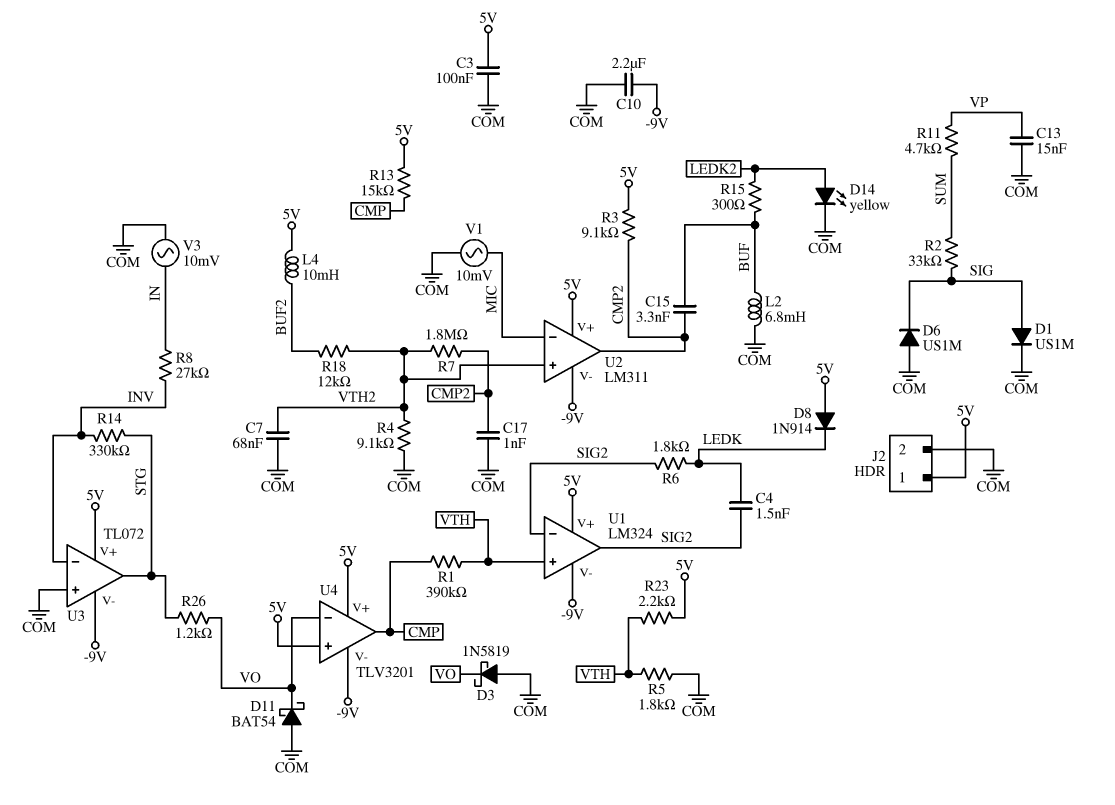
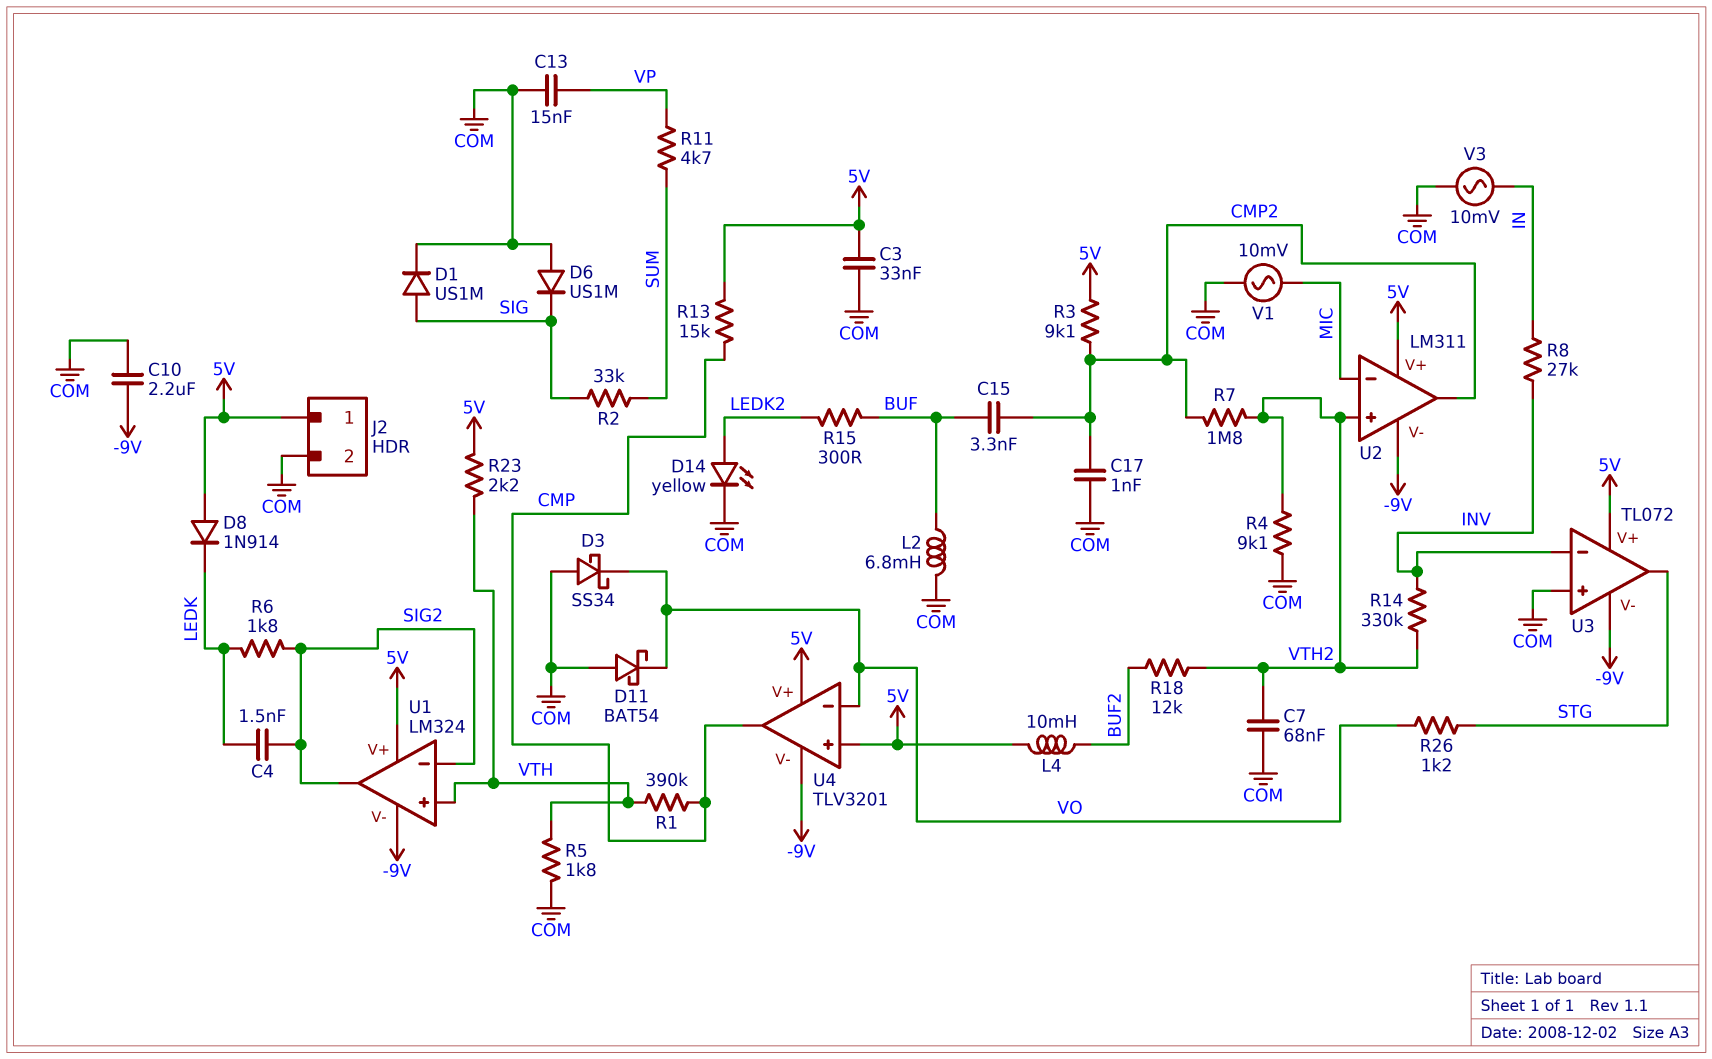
C3: 100nF (5V, COM) -> 33nF (5V, COM)
D3: schottky 1N5819 (A COM, K VO) -> schottky SS34 (A COM, K VO)
R14: 330k (INV, STG) -> 330k (INV, VTH2)

